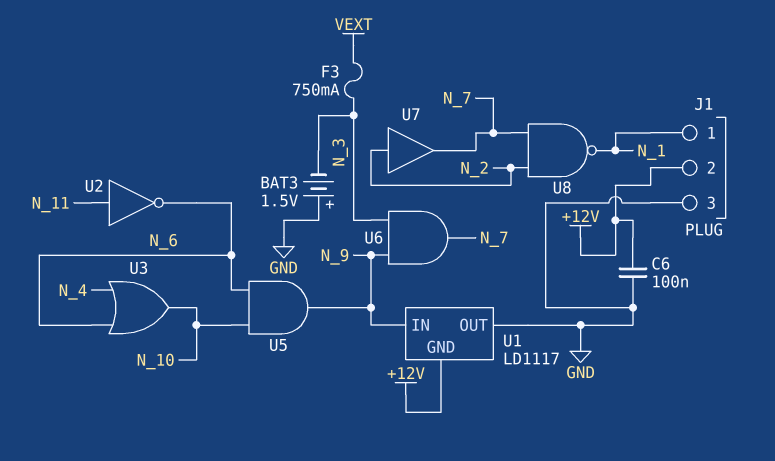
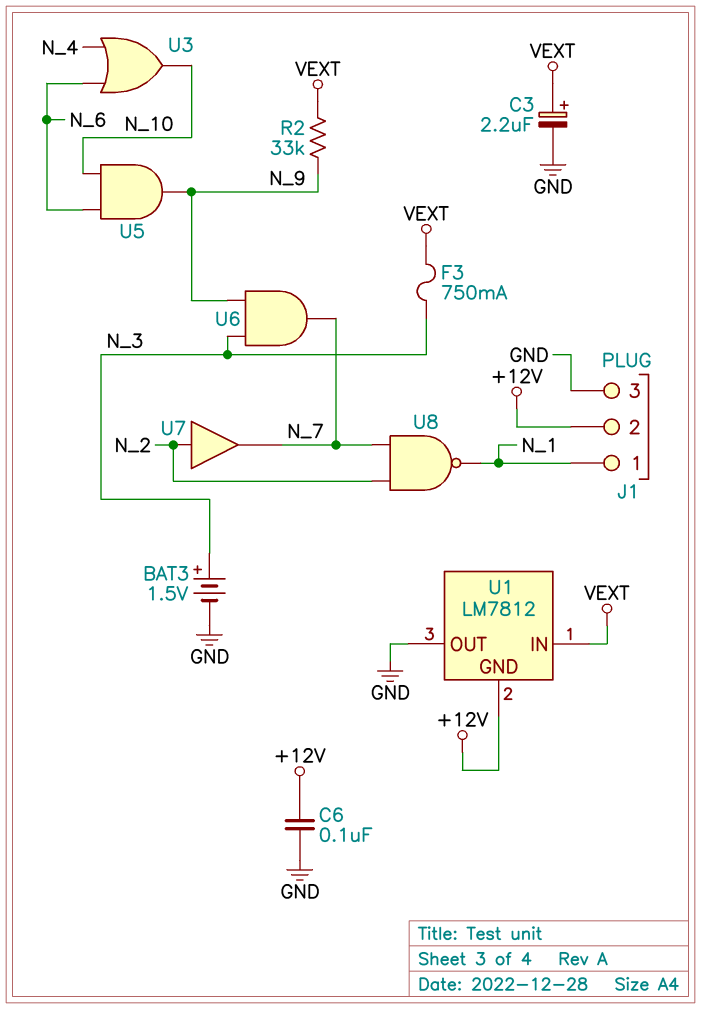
BAT3: 1.5V (plus GND, minus N_3) -> 1.5V (plus N_3, minus GND)
C3: none -> 2.2uF (plus VEXT, minus GND)
R2: none -> 33k (N_9, VEXT)
U1: LD1117 -> LM7812
U1 pin IN: N_9 -> VEXT
U2: NOT (in N_11, out N_6) -> none

